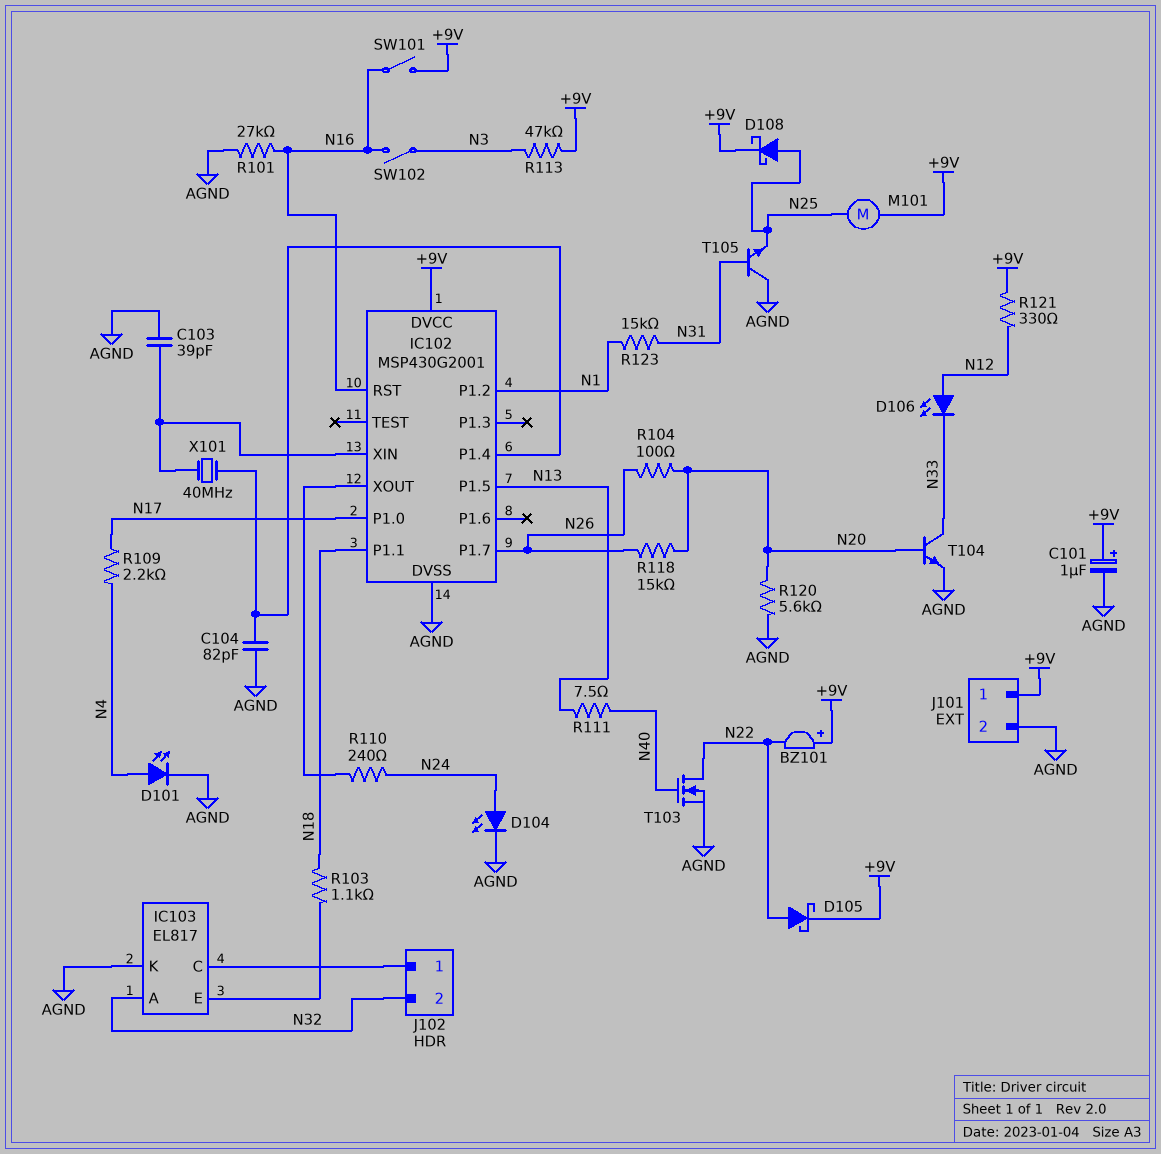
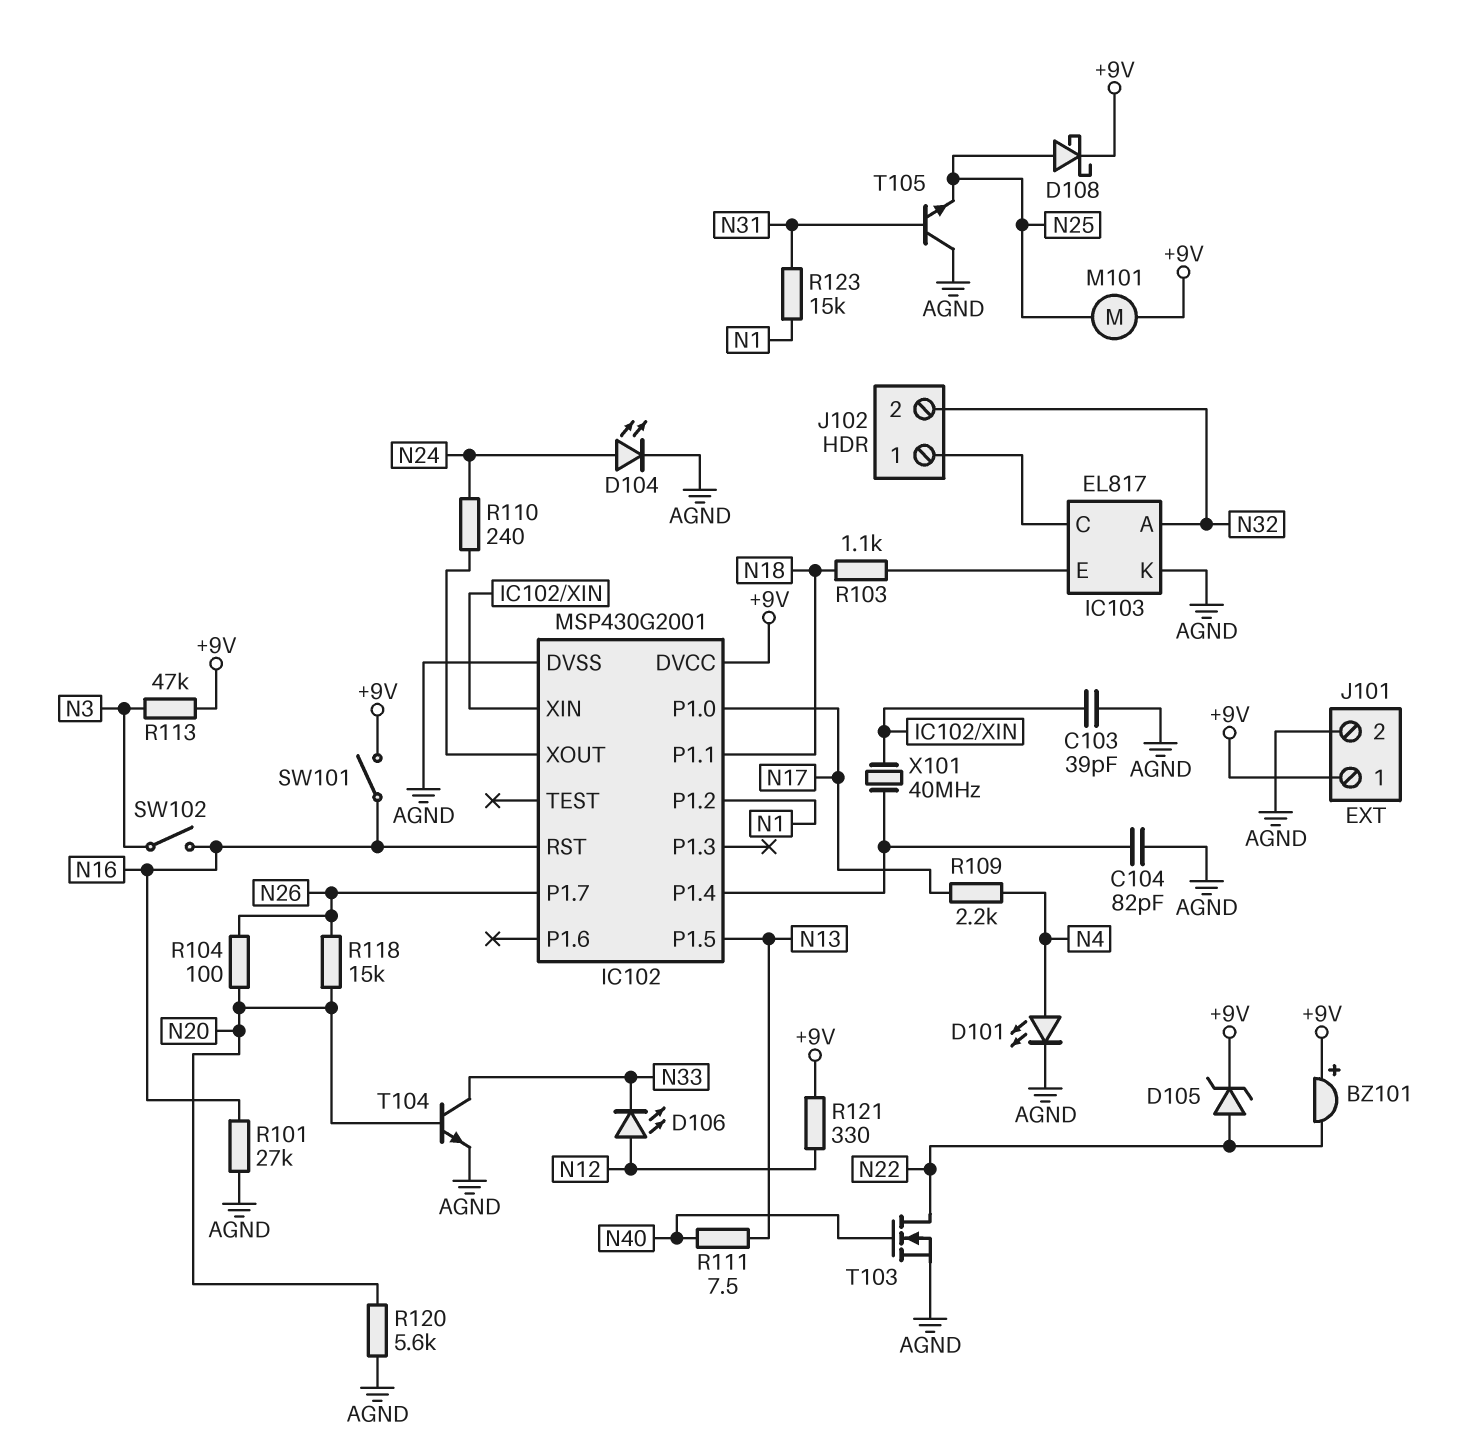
C101: 1uF (plus +9V, minus AGND) -> none
D105: schottky (A N22, K +9V) -> zener (A N22, K +9V)

